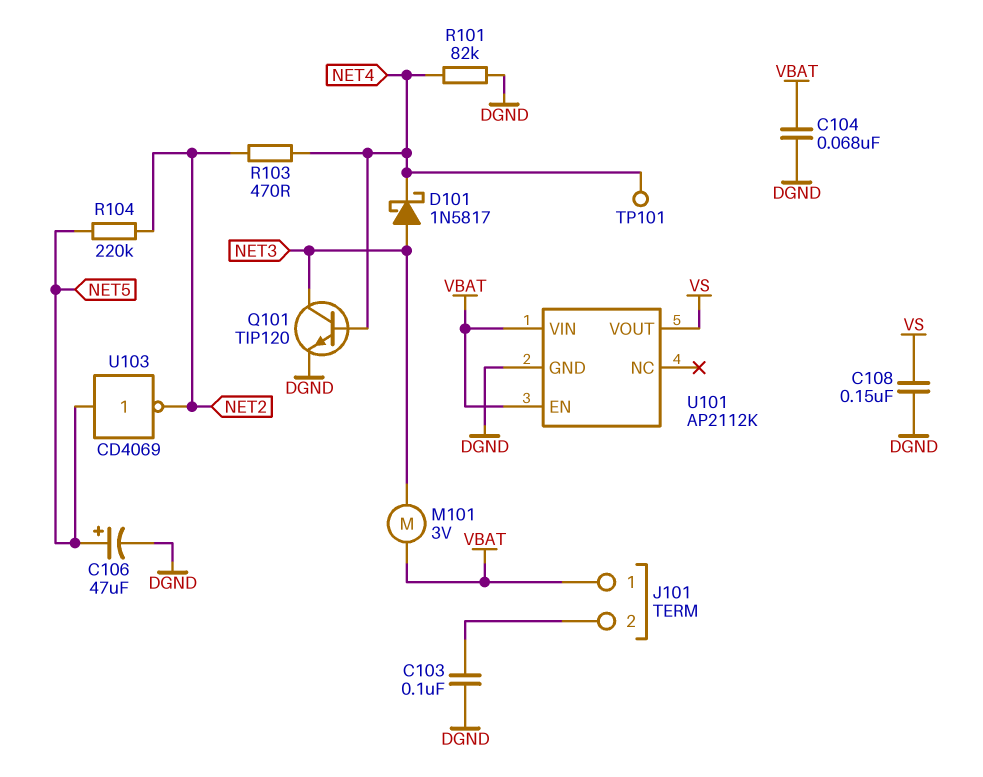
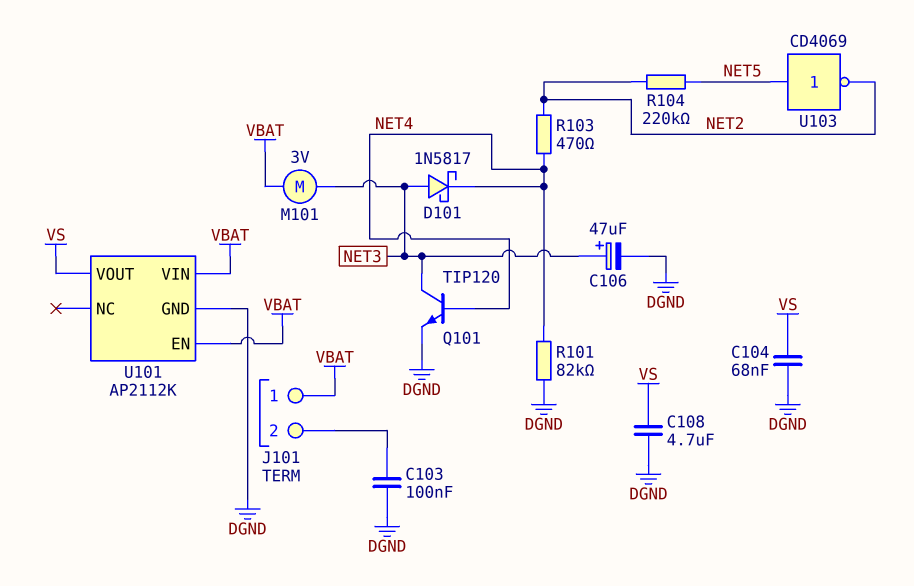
C104: 68nF (DGND, VBAT) -> 68nF (DGND, VS)
C106: 47uF (plus NET5, minus DGND) -> 47uF (plus NET3, minus DGND)
C108: 150nF (DGND, VS) -> 4.7uF (DGND, VS)
TP101: test point (NET4) -> none

